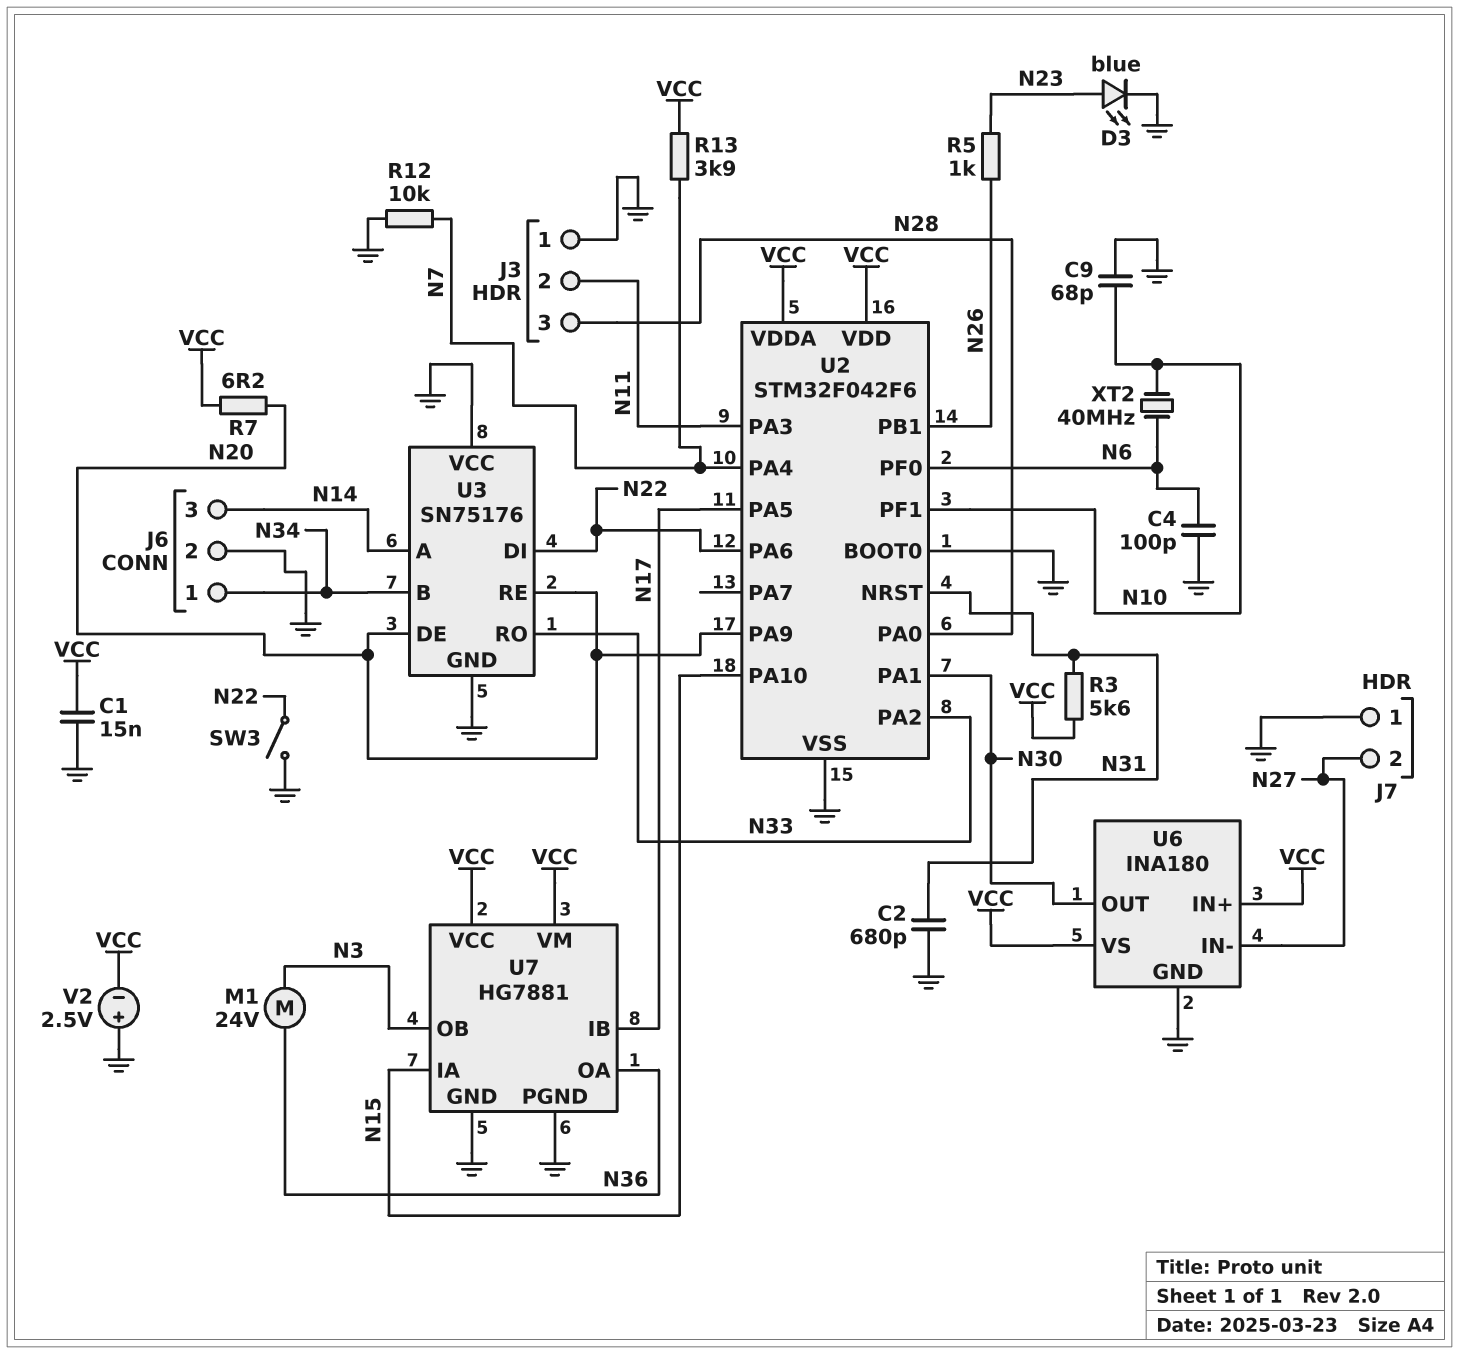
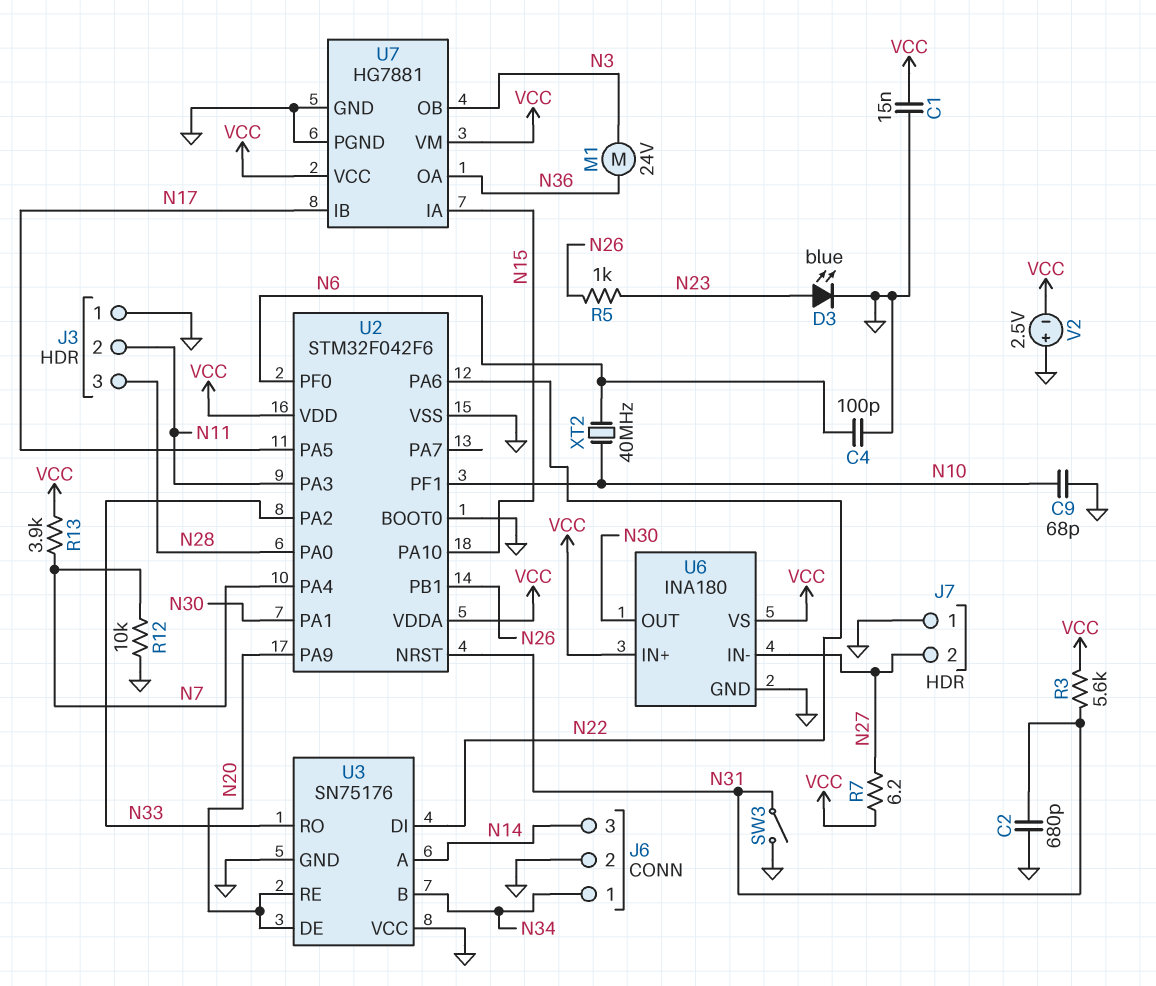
R7: 6.2 (N20, VCC) -> 6.2 (N27, VCC)
SW3: switch (GND, N22) -> switch (GND, N31)

